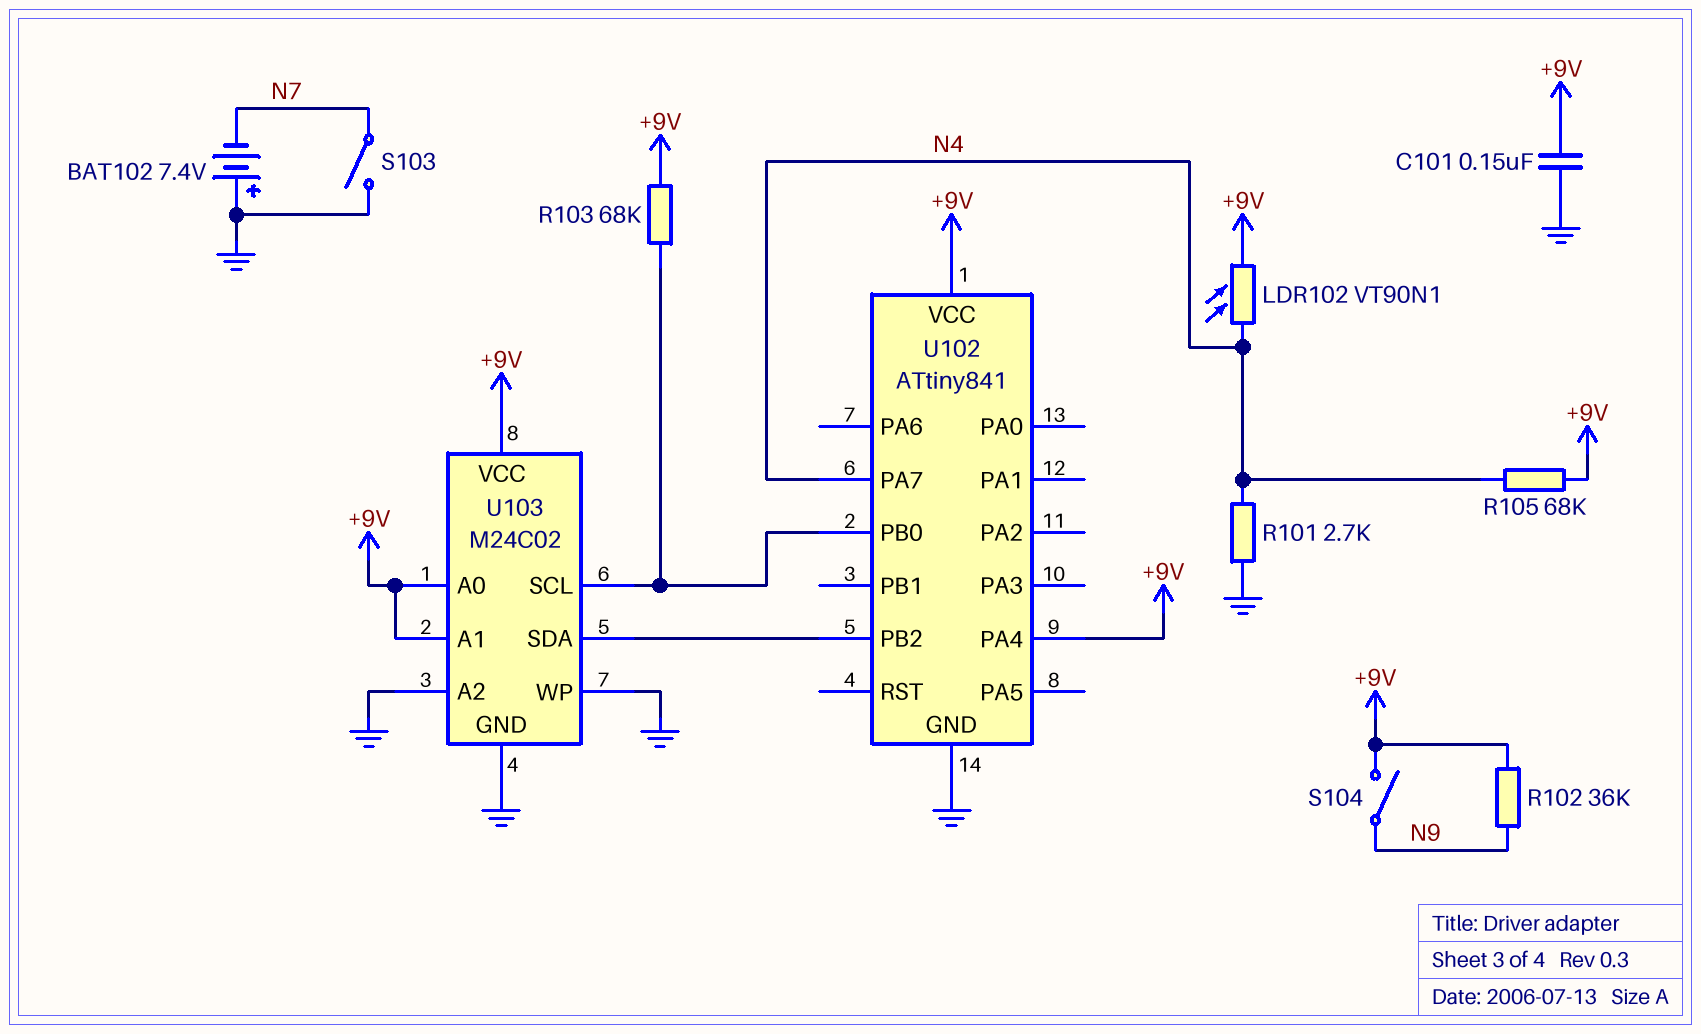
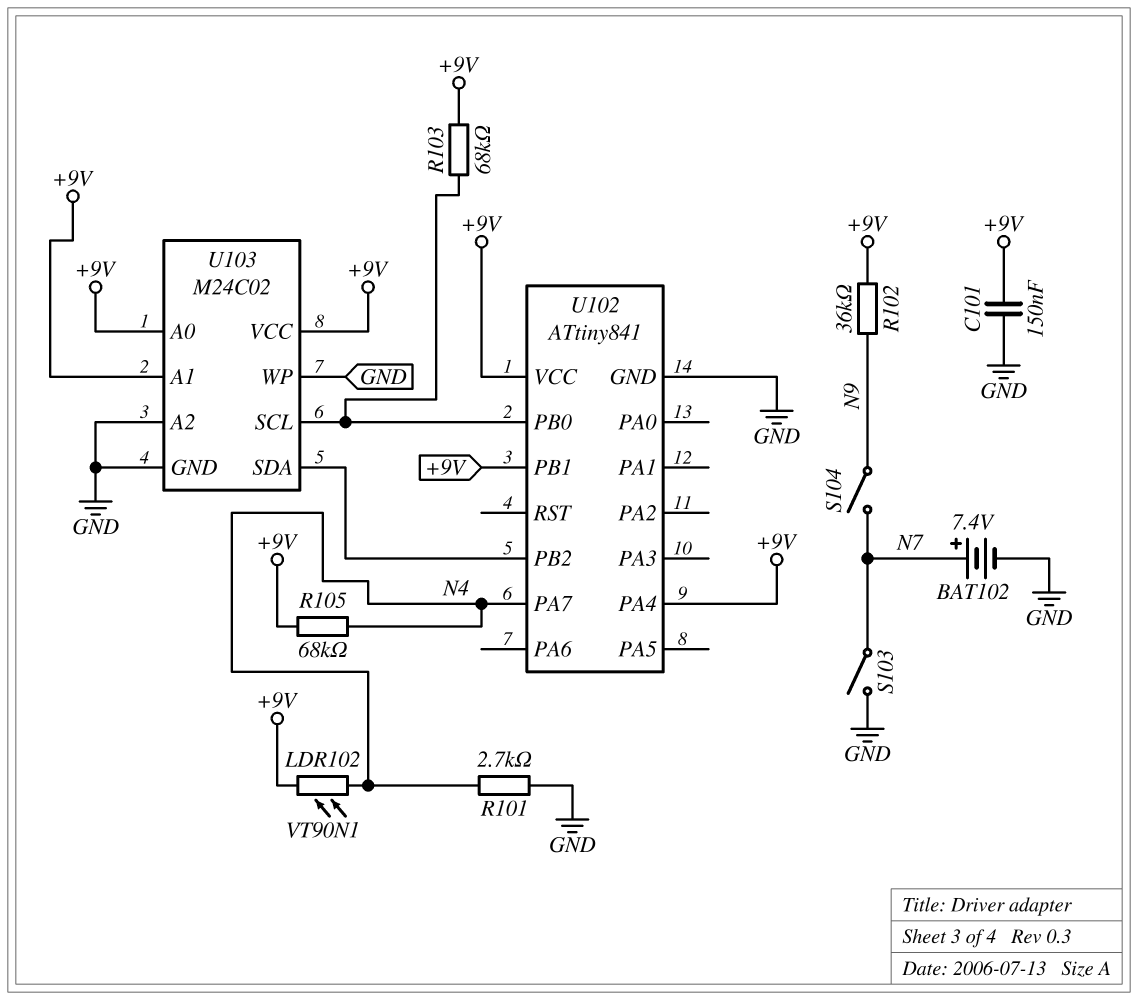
BAT102: 7.4V (plus GND, minus N7) -> 7.4V (plus N7, minus GND)
S104: switch (+9V, N9) -> switch (N7, N9)
U102 pin PB1: none -> +9V

